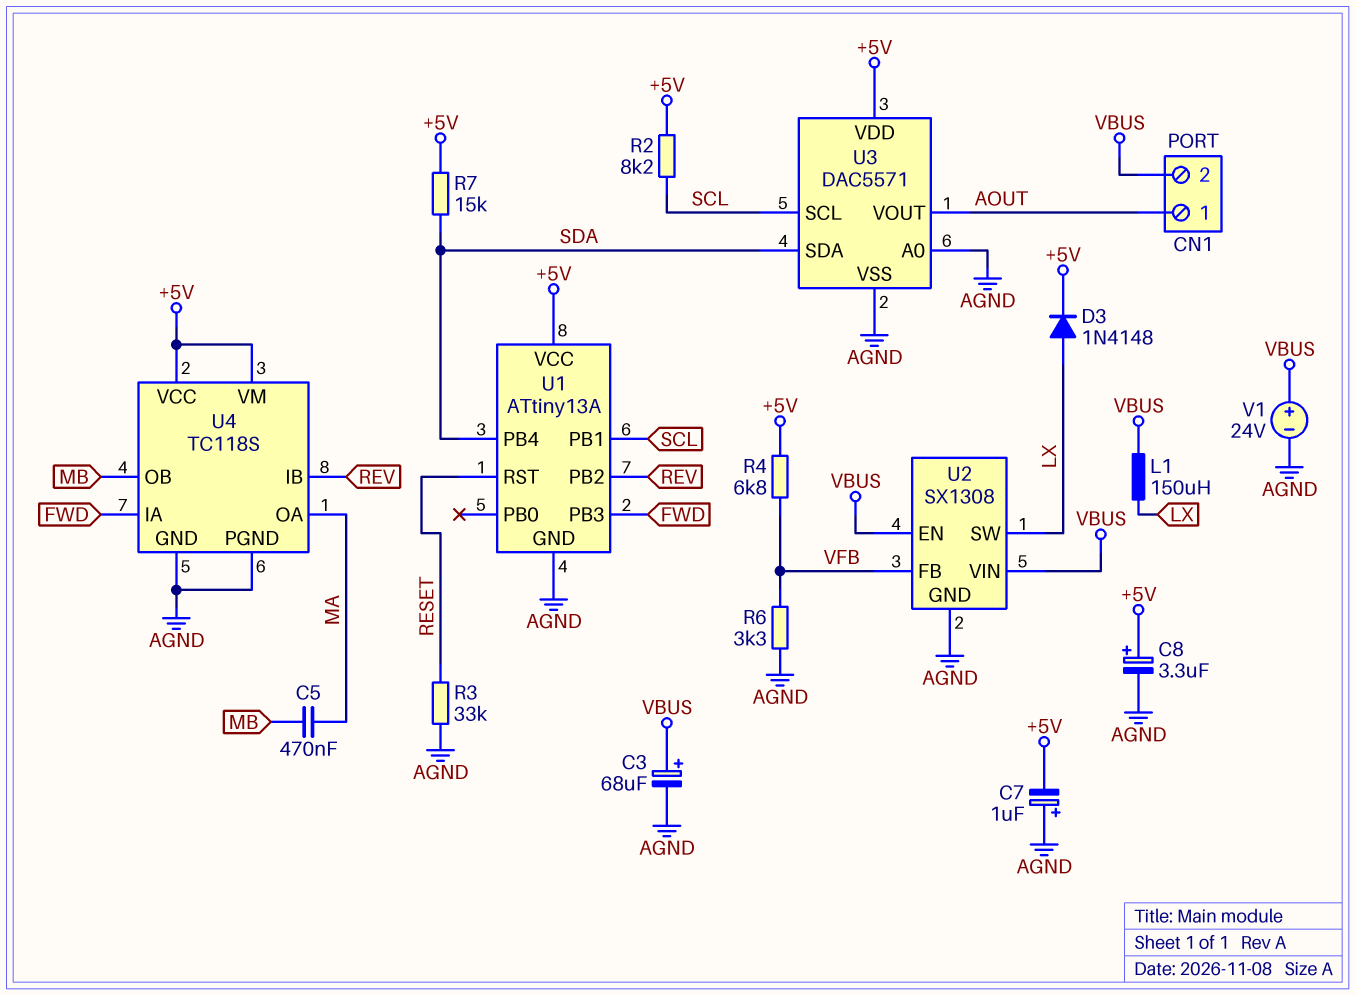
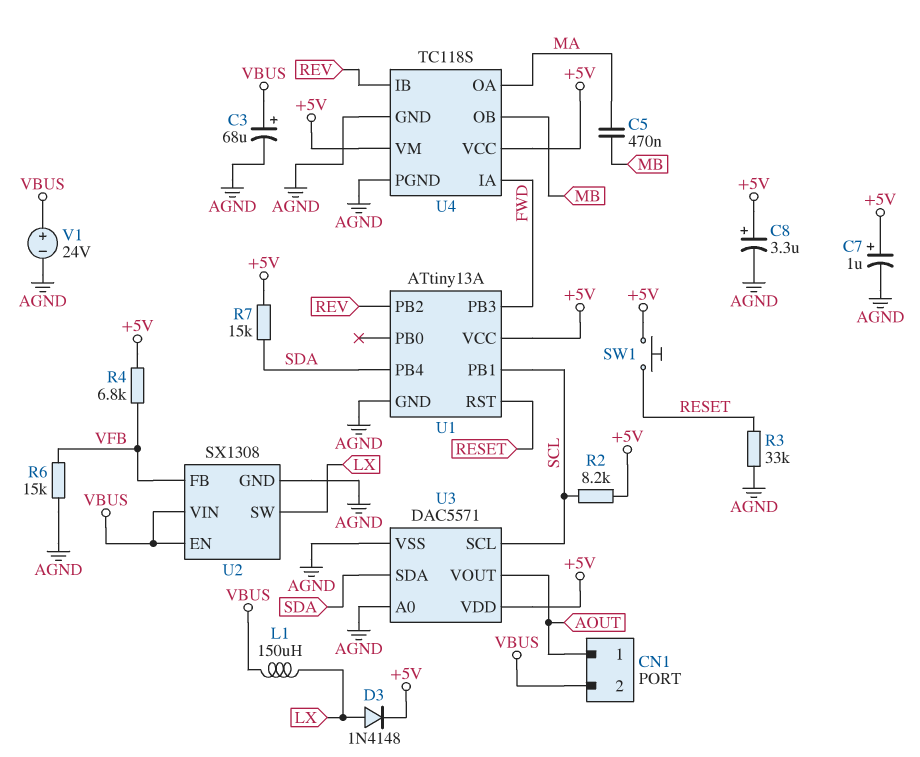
C7: 1uF (plus AGND, minus +5V) -> 1uF (plus +5V, minus AGND)
R6: 3.3k (AGND, VFB) -> 15k (AGND, VFB)
SW1: none -> button (+5V, RESET)

